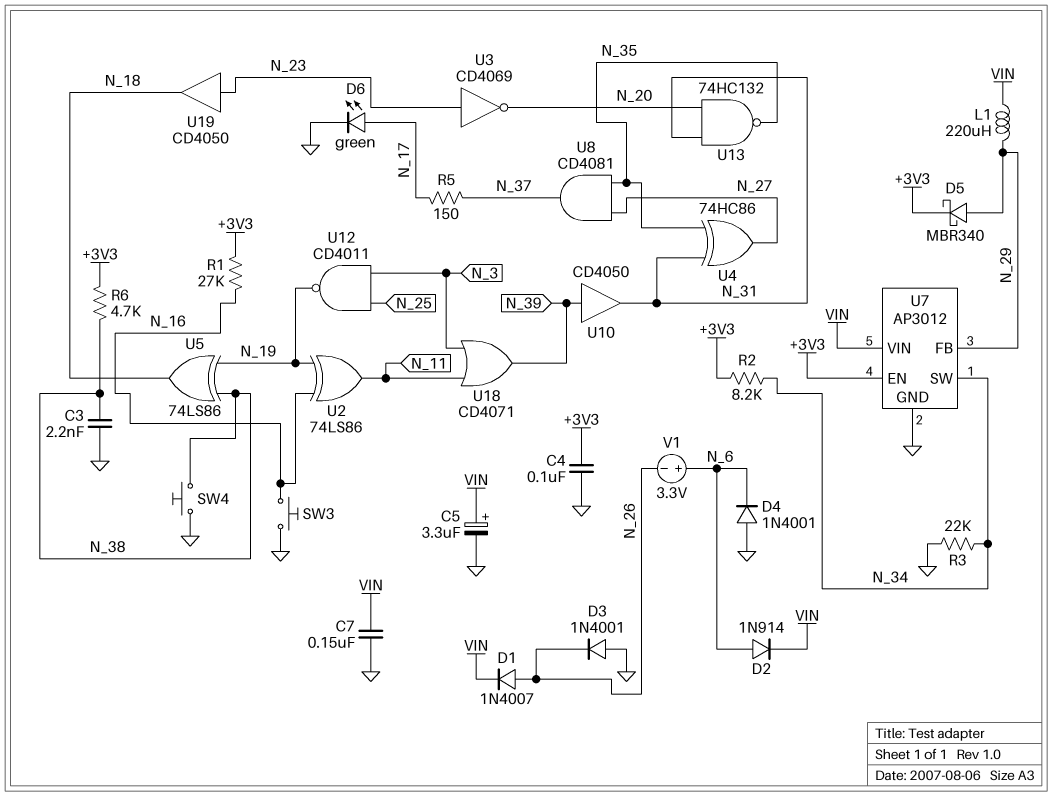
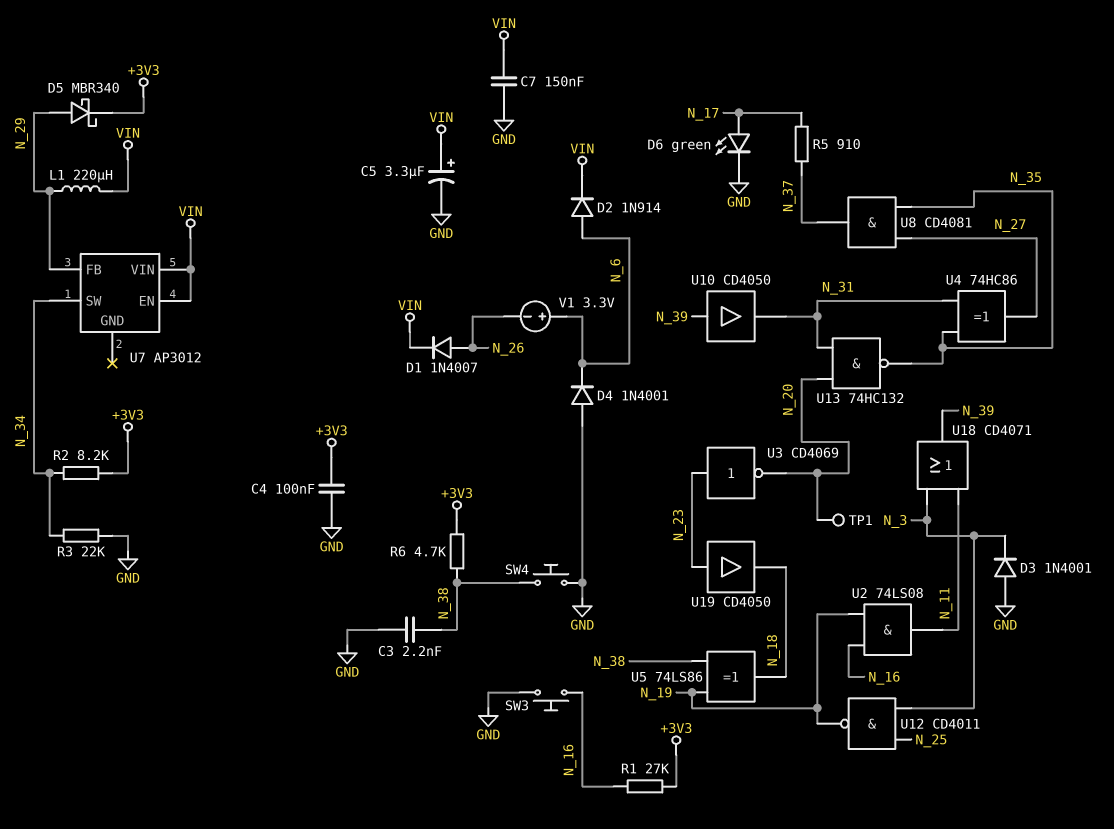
D3: diode 1N4001 (A GND, K N_26) -> diode 1N4001 (A GND, K N_3)
R5: 150 (N_17, N_37) -> 910 (N_17, N_37)
TP1: none -> test point (N_20)
U2: XOR 74LS86 (in N_16, in N_19, out N_11) -> AND 74LS08 (in N_16, in N_19, out N_11)
U7 pin EN: +3V3 -> VIN
U7 pin GND: GND -> none

